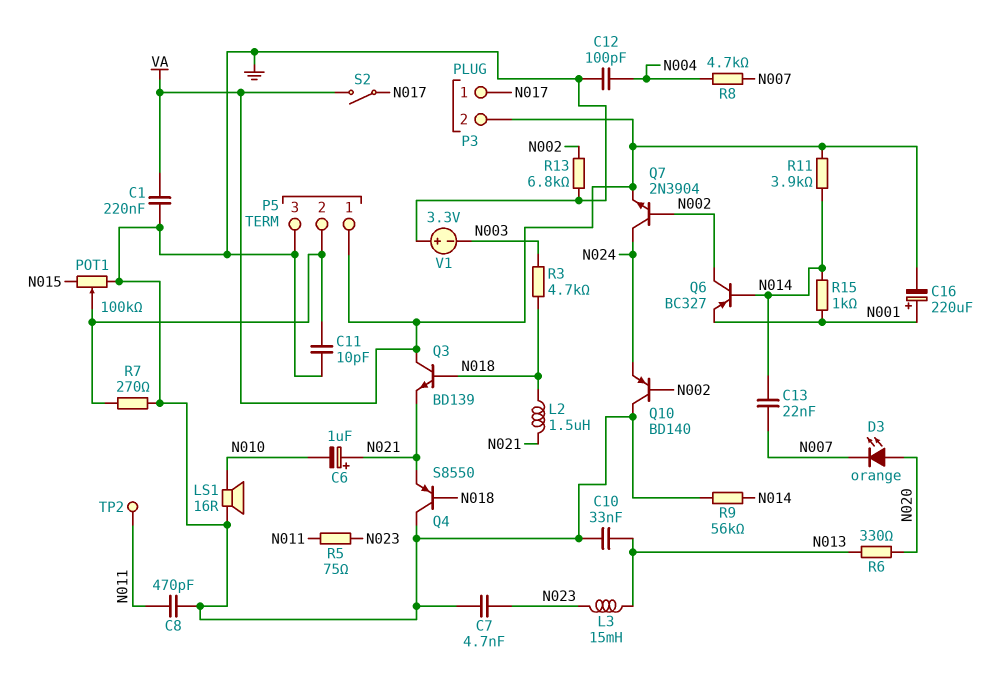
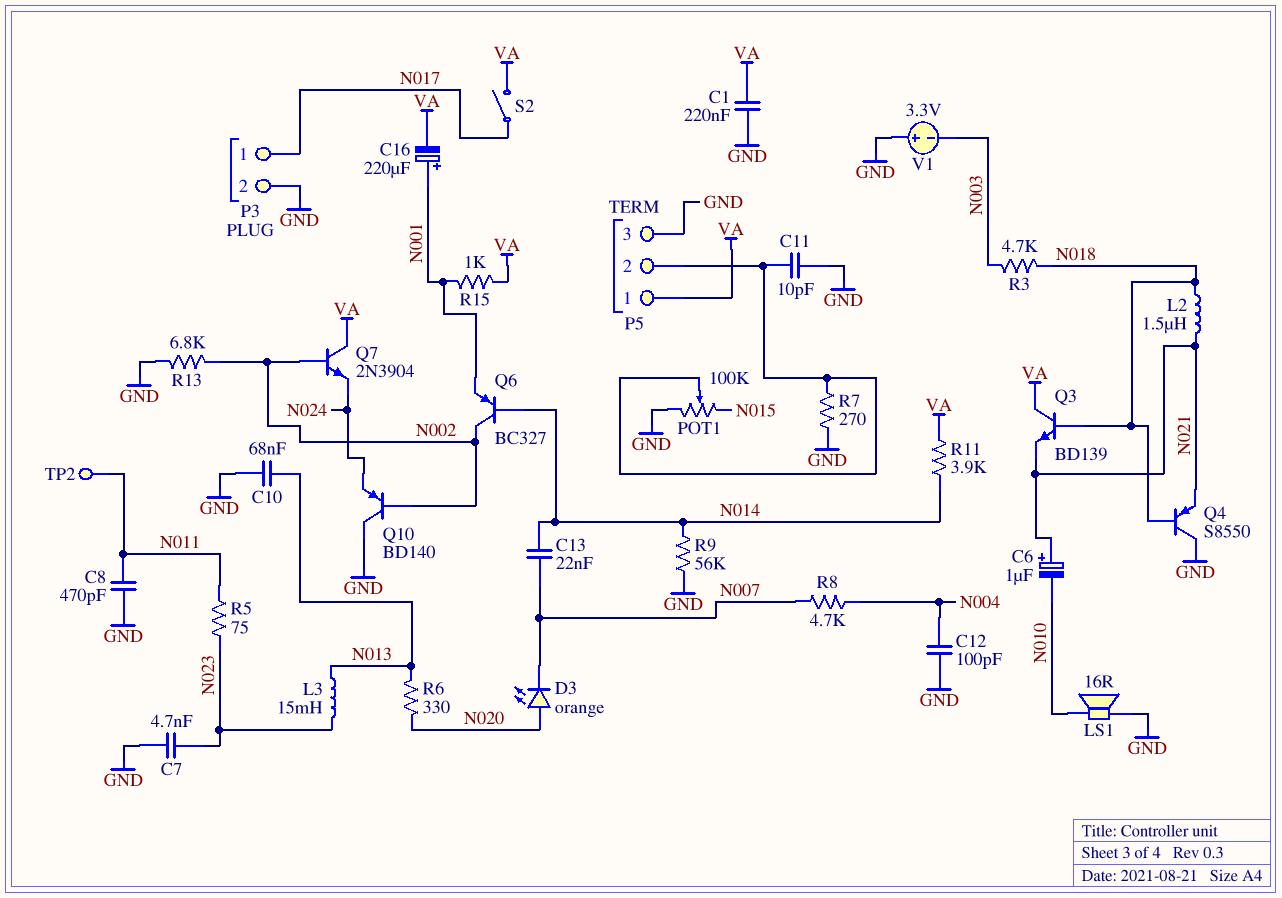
C10: 33nF (GND, N013) -> 68nF (GND, N013)
P3 pin 2: VA -> GND
Q7: NPN 2N3904 (B N002, C N024, E VA) -> NPN 2N3904 (B N002, C VA, E N024)
R15: 1k (N001, N014) -> 1k (N001, VA)

